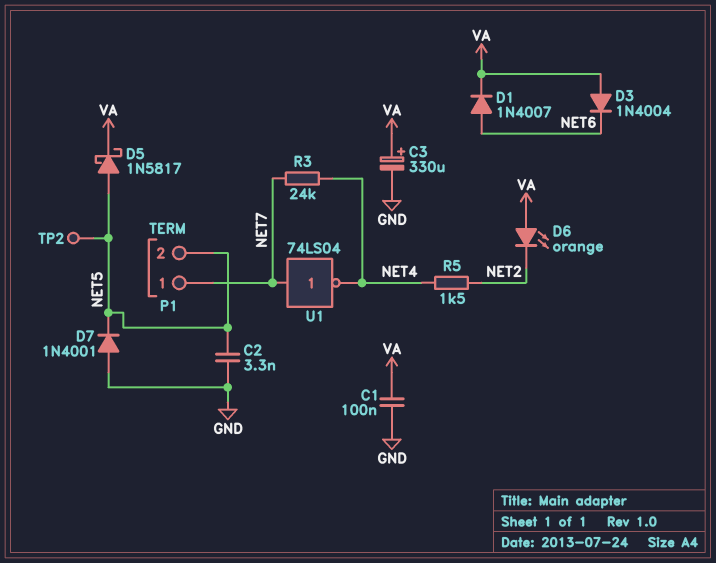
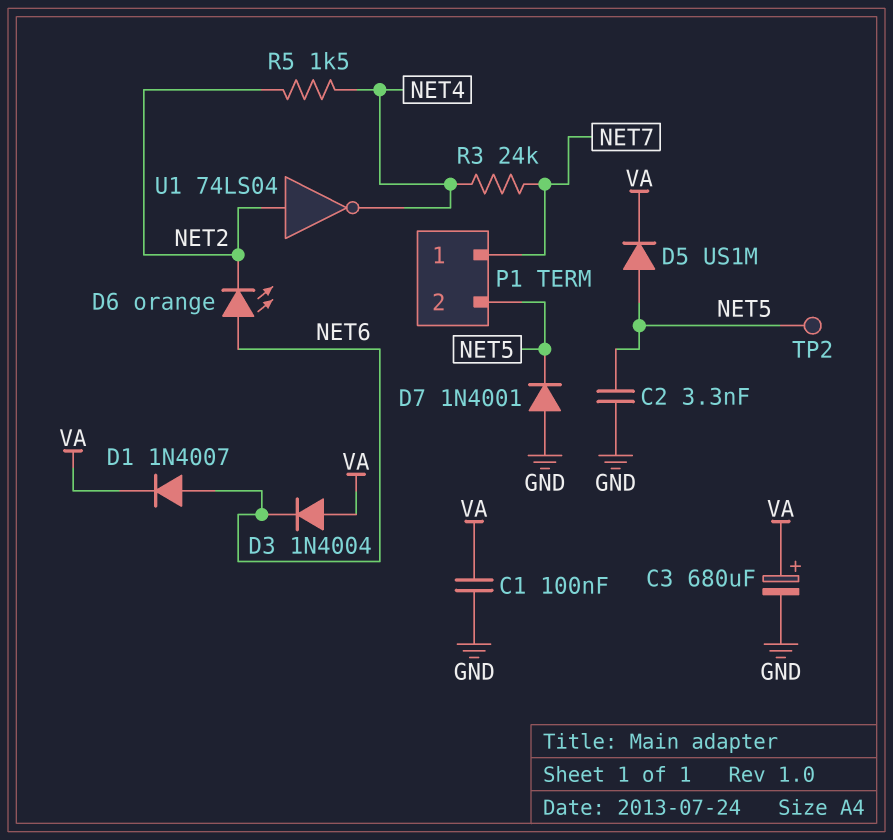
C3: 330uF (plus VA, minus GND) -> 680uF (plus VA, minus GND)
D5: schottky 1N5817 (A NET5, K VA) -> diode US1M (A NET5, K VA)
D6: LED orange (A VA, K NET2) -> LED orange (A NET6, K NET2)
U1: NOT 74LS04 (in NET7, out NET4) -> NOT 74LS04 (in NET2, out NET4)

